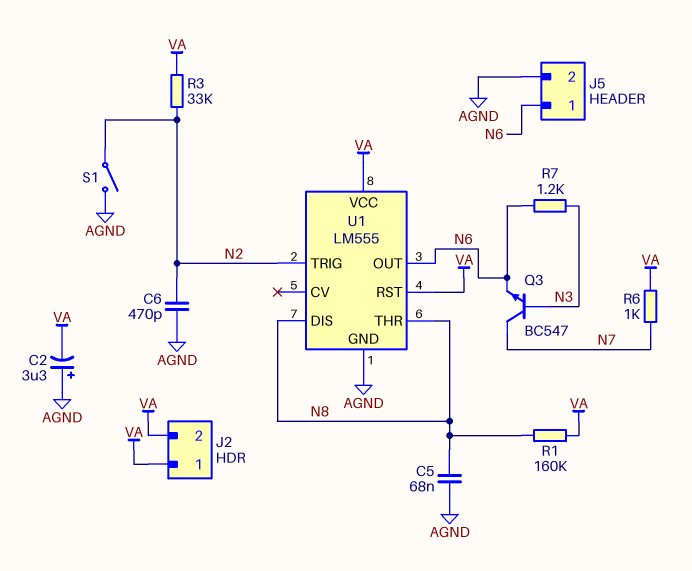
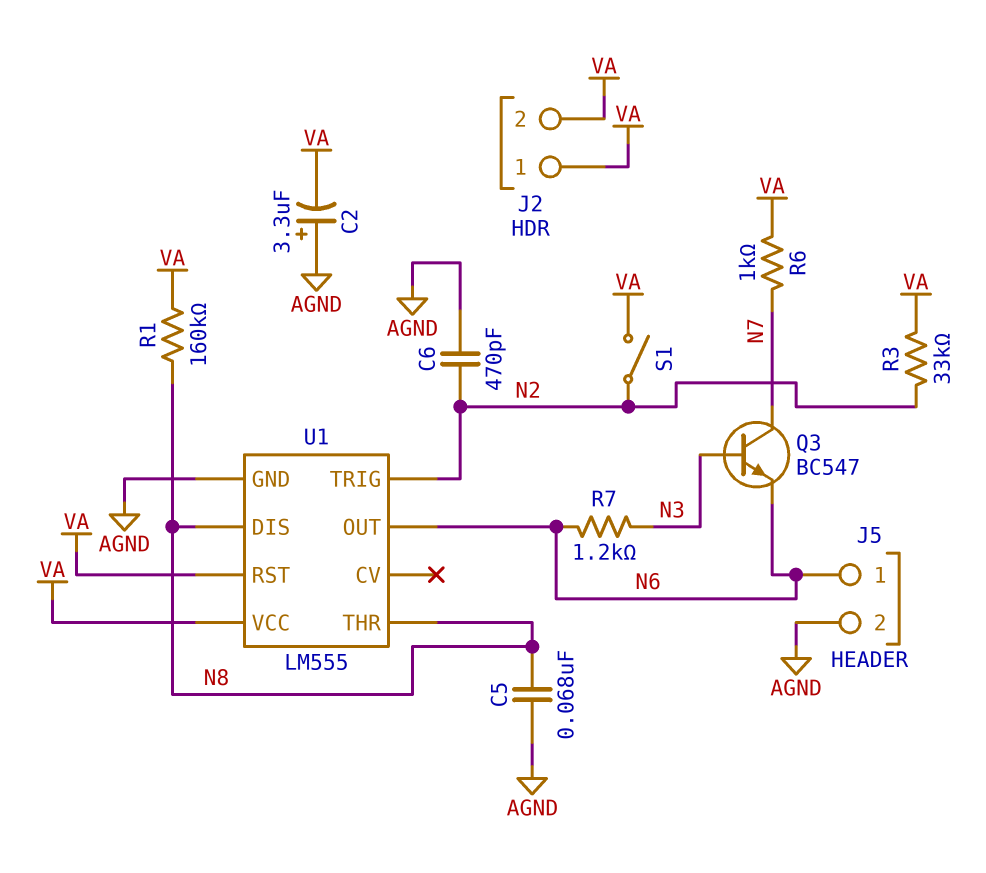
S1: switch (AGND, N2) -> switch (N2, VA)

